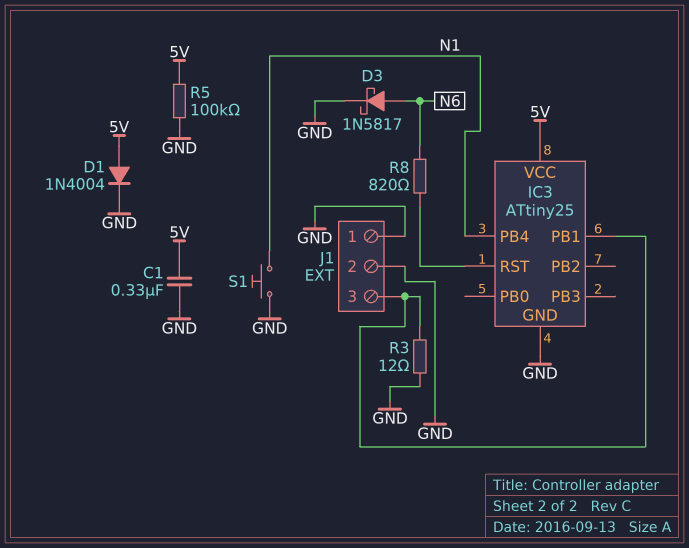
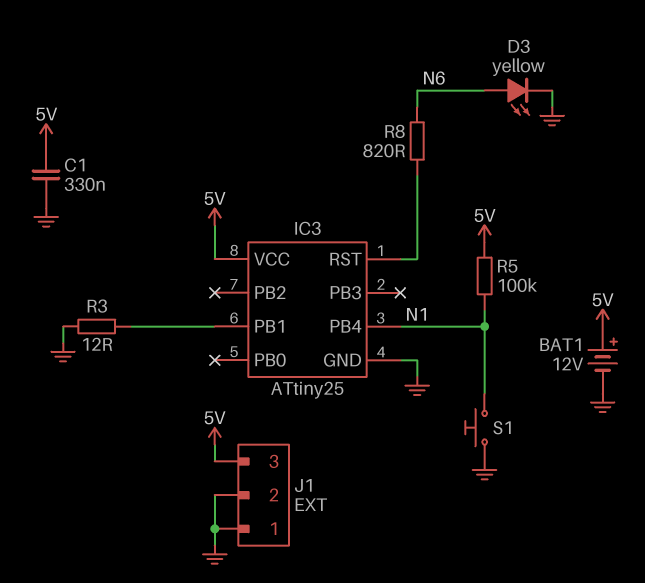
BAT1: none -> 12V (plus 5V, minus GND)
D1: diode 1N4004 (A 5V, K GND) -> none
D3: schottky 1N5817 (A N6, K GND) -> LED yellow (A N6, K GND)
J1 pin 3: IC3/PB1 -> 5V
R5: 100k (5V, GND) -> 100k (5V, N1)

